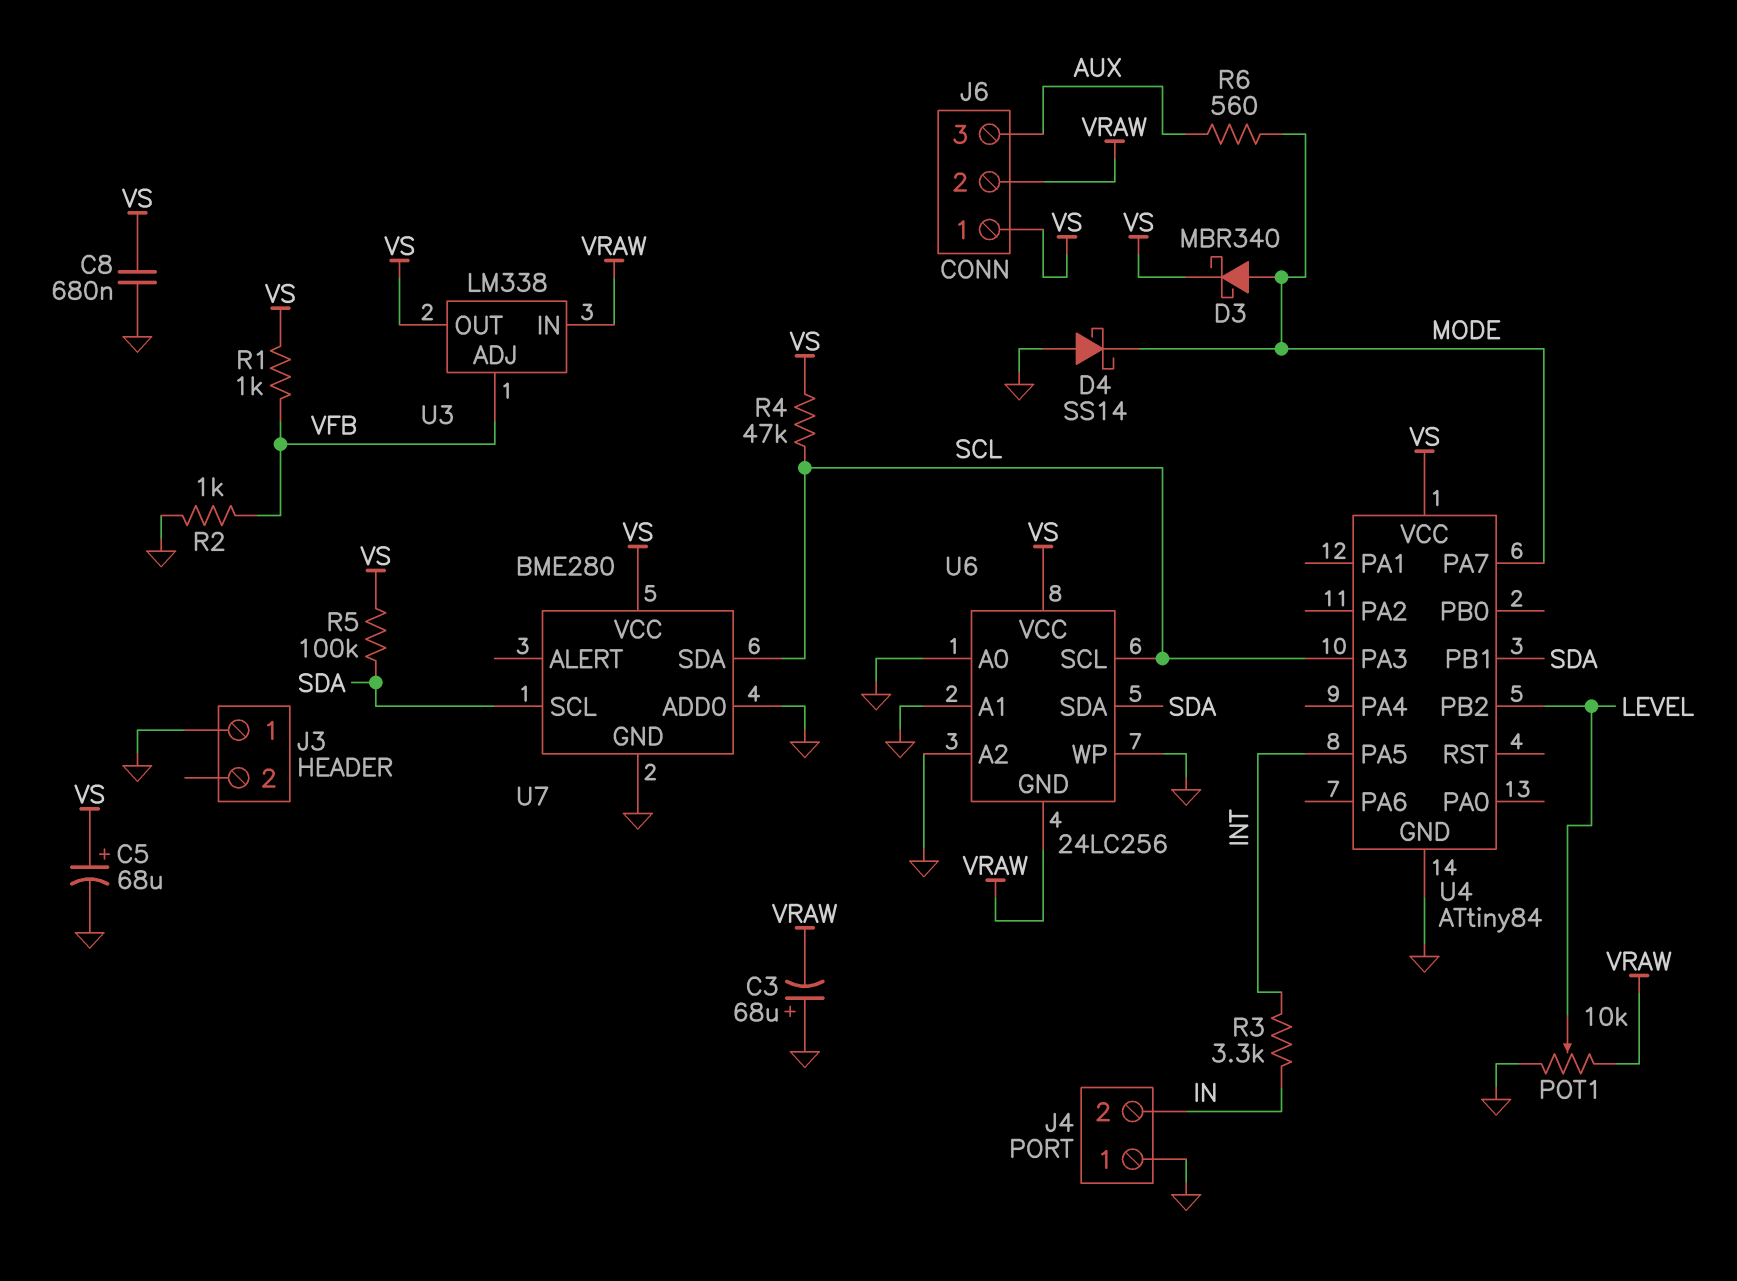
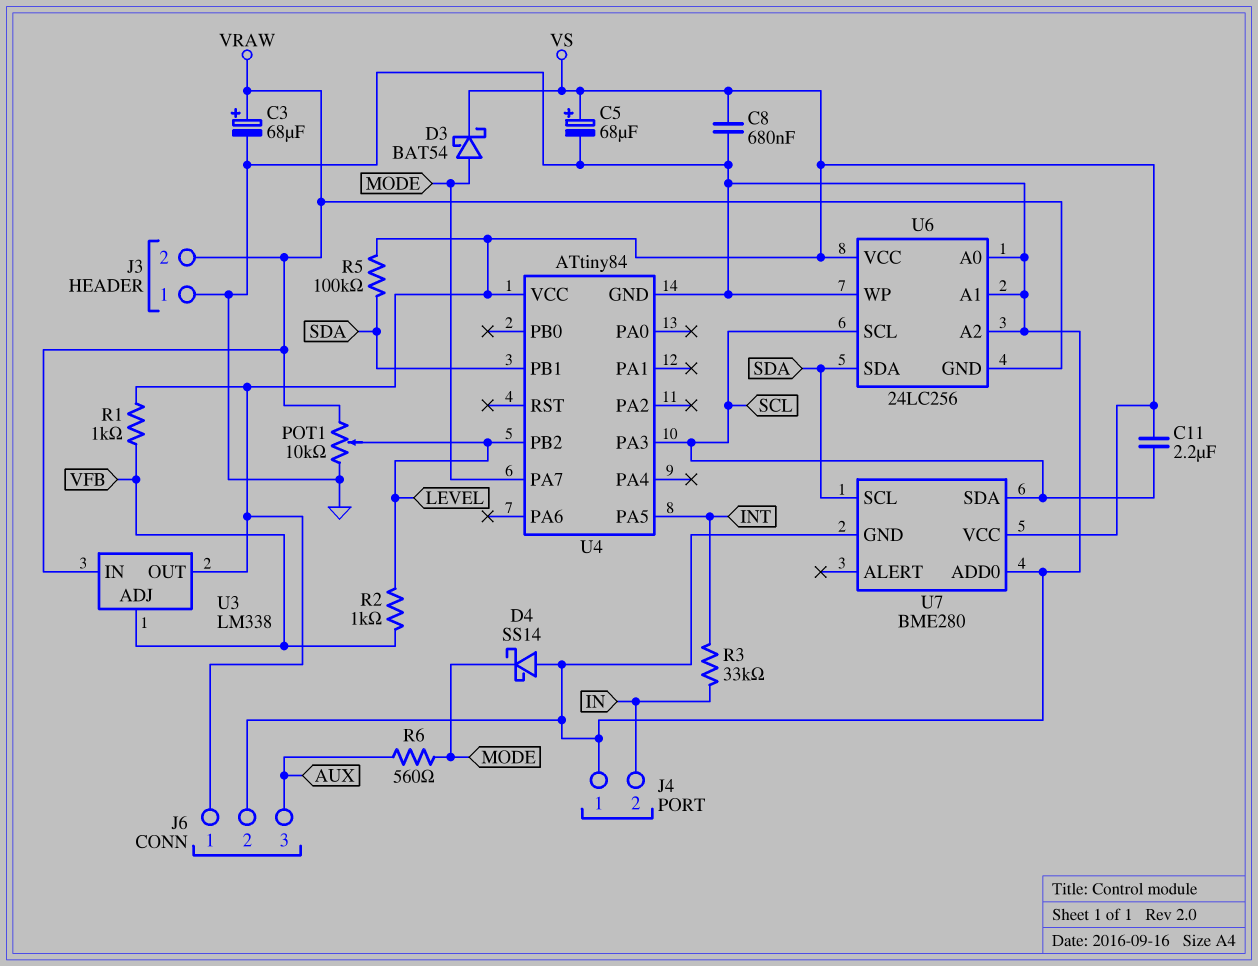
C3: 68uF (plus GND, minus VRAW) -> 68uF (plus VRAW, minus GND)
C11: none -> 2.2uF (SCL, VS)
D3: schottky MBR340 (A MODE, K VS) -> schottky BAT54 (A MODE, K VS)
J3 pin 2: none -> VRAW
J6 pin 2: VRAW -> GND
R2: 1k (GND, VFB) -> 1k (LEVEL, VFB)
R3: 3.3k (IN, INT) -> 33k (IN, INT)
R4: 47k (SCL, VS) -> none

